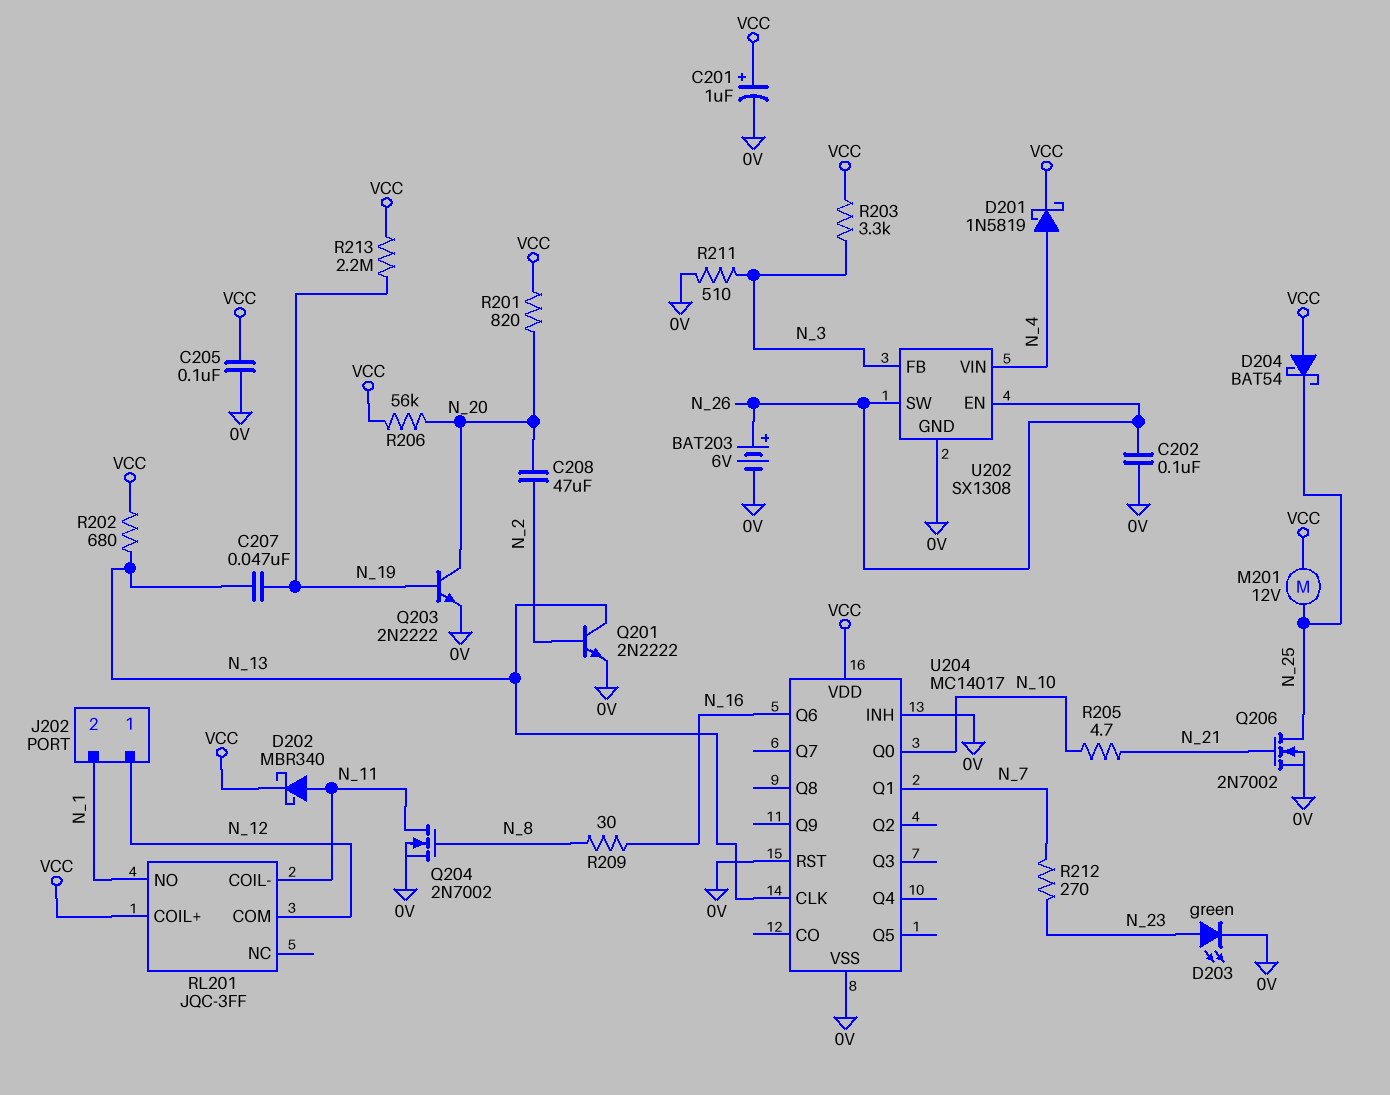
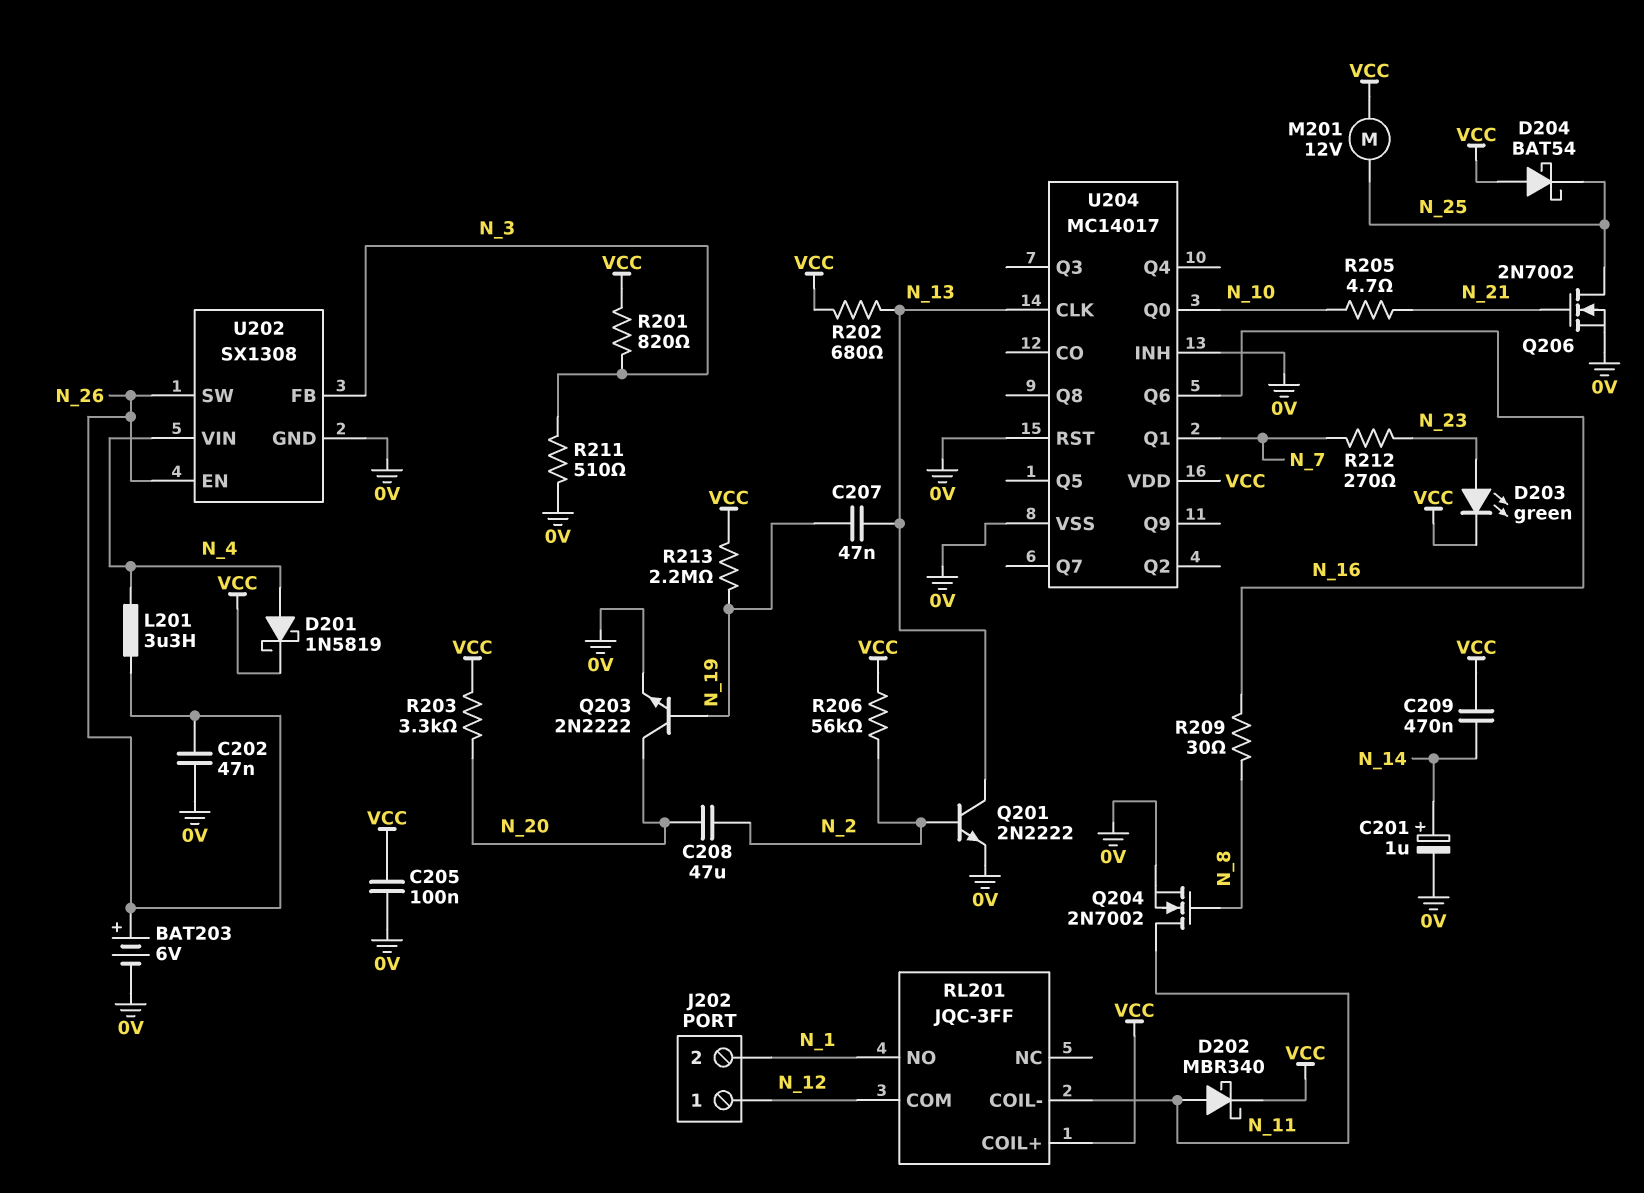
C201: 1uF (plus VCC, minus 0V) -> 1uF (plus N_14, minus 0V)
C202: 100nF (0V, N_26) -> 47nF (0V, N_26)
C209: none -> 470nF (N_14, VCC)
D203: LED green (A N_23, K 0V) -> LED green (A N_23, K VCC)
L201: none -> 3.3uH (N_4, N_26)
R201: 820 (N_20, VCC) -> 820 (N_3, VCC)
R203: 3.3k (N_3, VCC) -> 3.3k (N_20, VCC)
R206: 56k (N_20, VCC) -> 56k (N_2, VCC)

